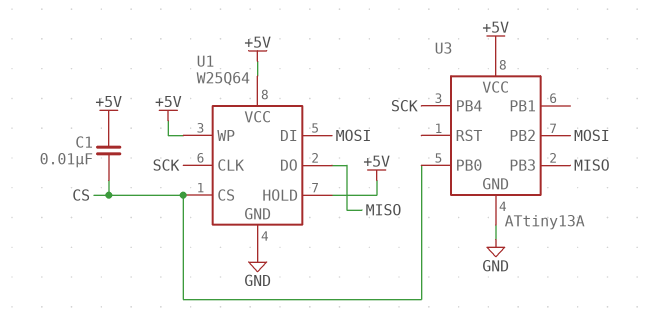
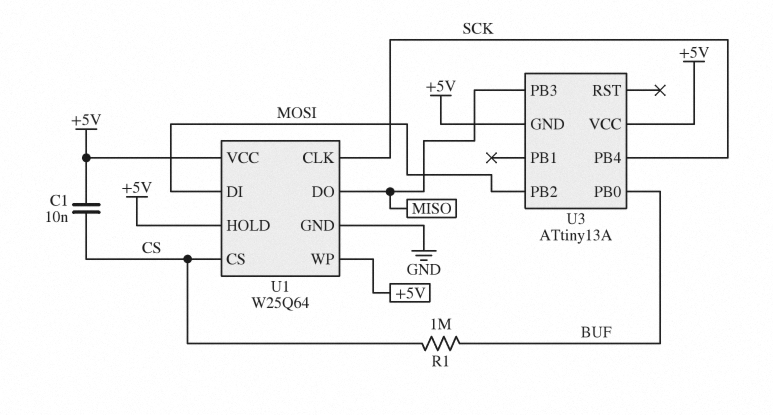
R1: none -> 1M (BUF, CS)
U3 pin GND: GND -> +5V
U3 pin PB0: CS -> BUF

